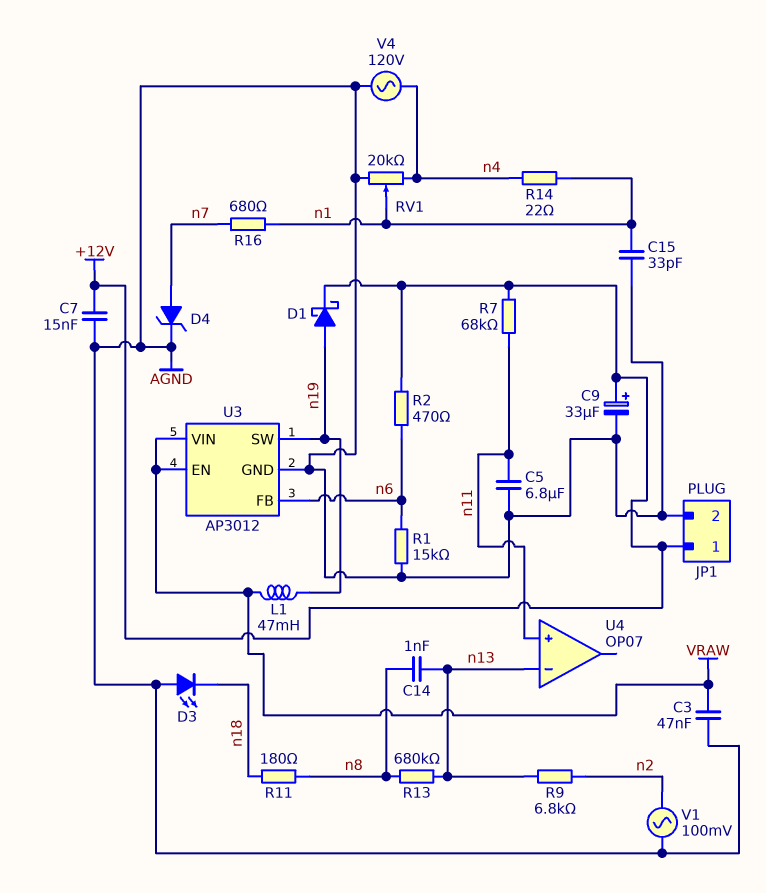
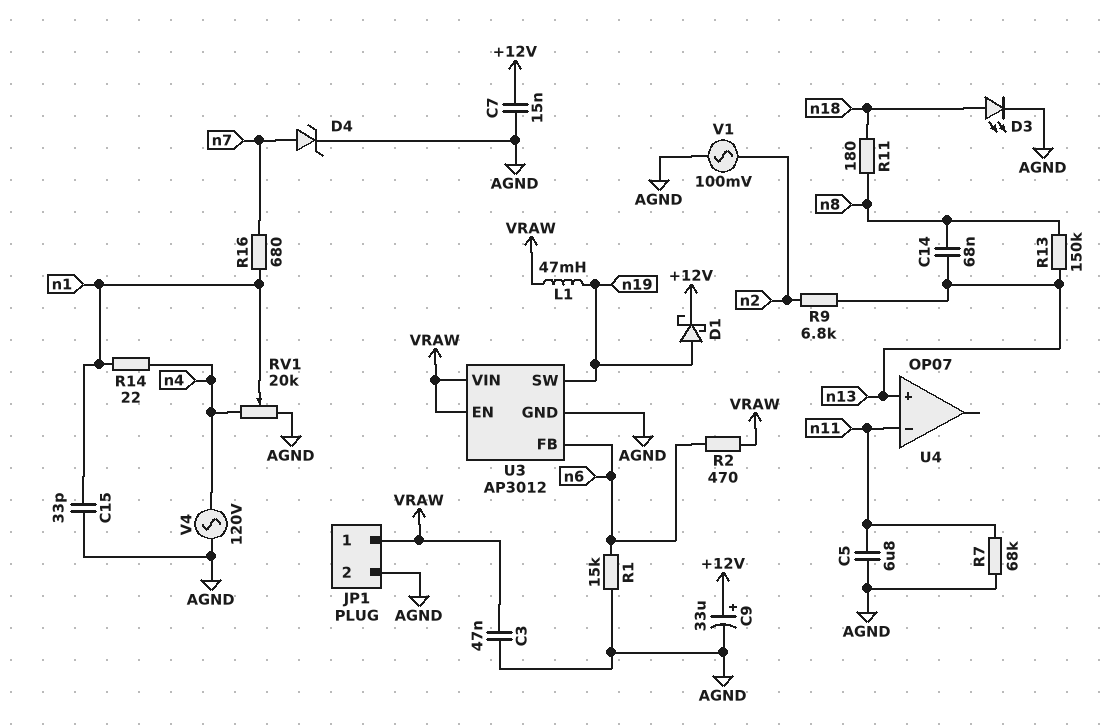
C14: 1nF (n8, n13) -> 68nF (n8, n13)
D3: LED (A AGND, K n18) -> LED (A n18, K AGND)
JP1 pin 1: +12V -> VRAW
R2: 470 (+12V, n6) -> 470 (VRAW, n6)
R7: 68k (+12V, n11) -> 68k (AGND, n11)
R13: 680k (n8, n13) -> 150k (n8, n13)
U4 pin in+: n11 -> n13
U4 pin in-: n13 -> n11

